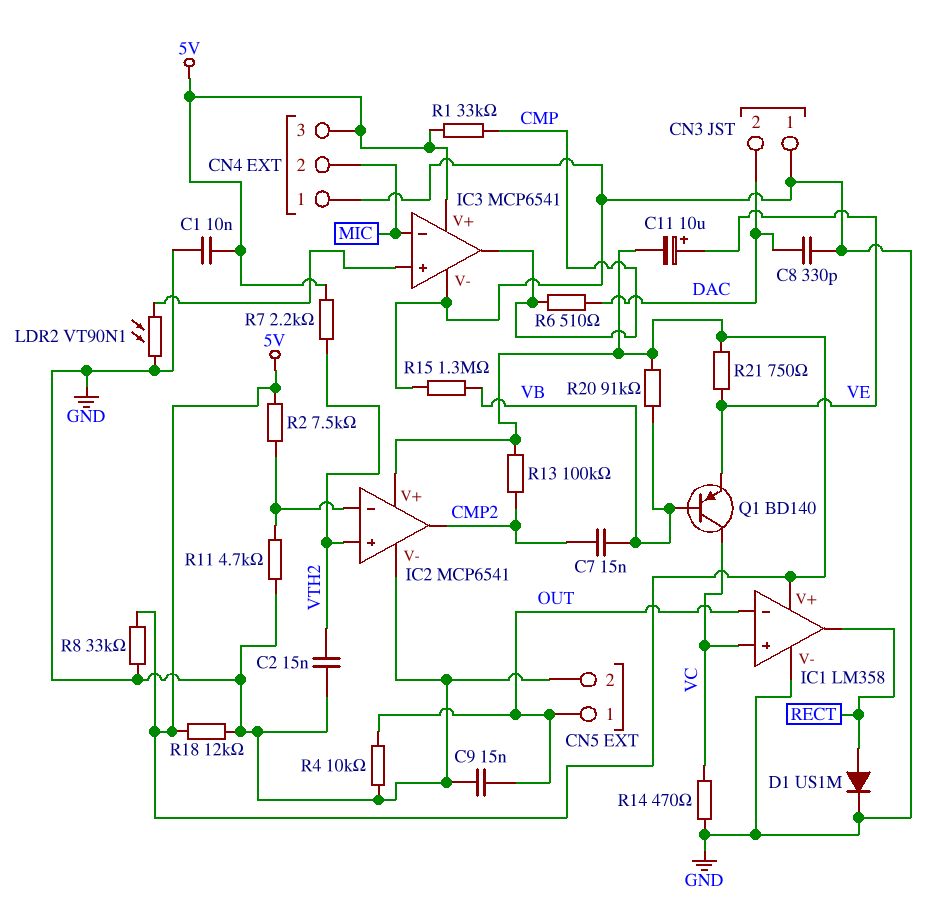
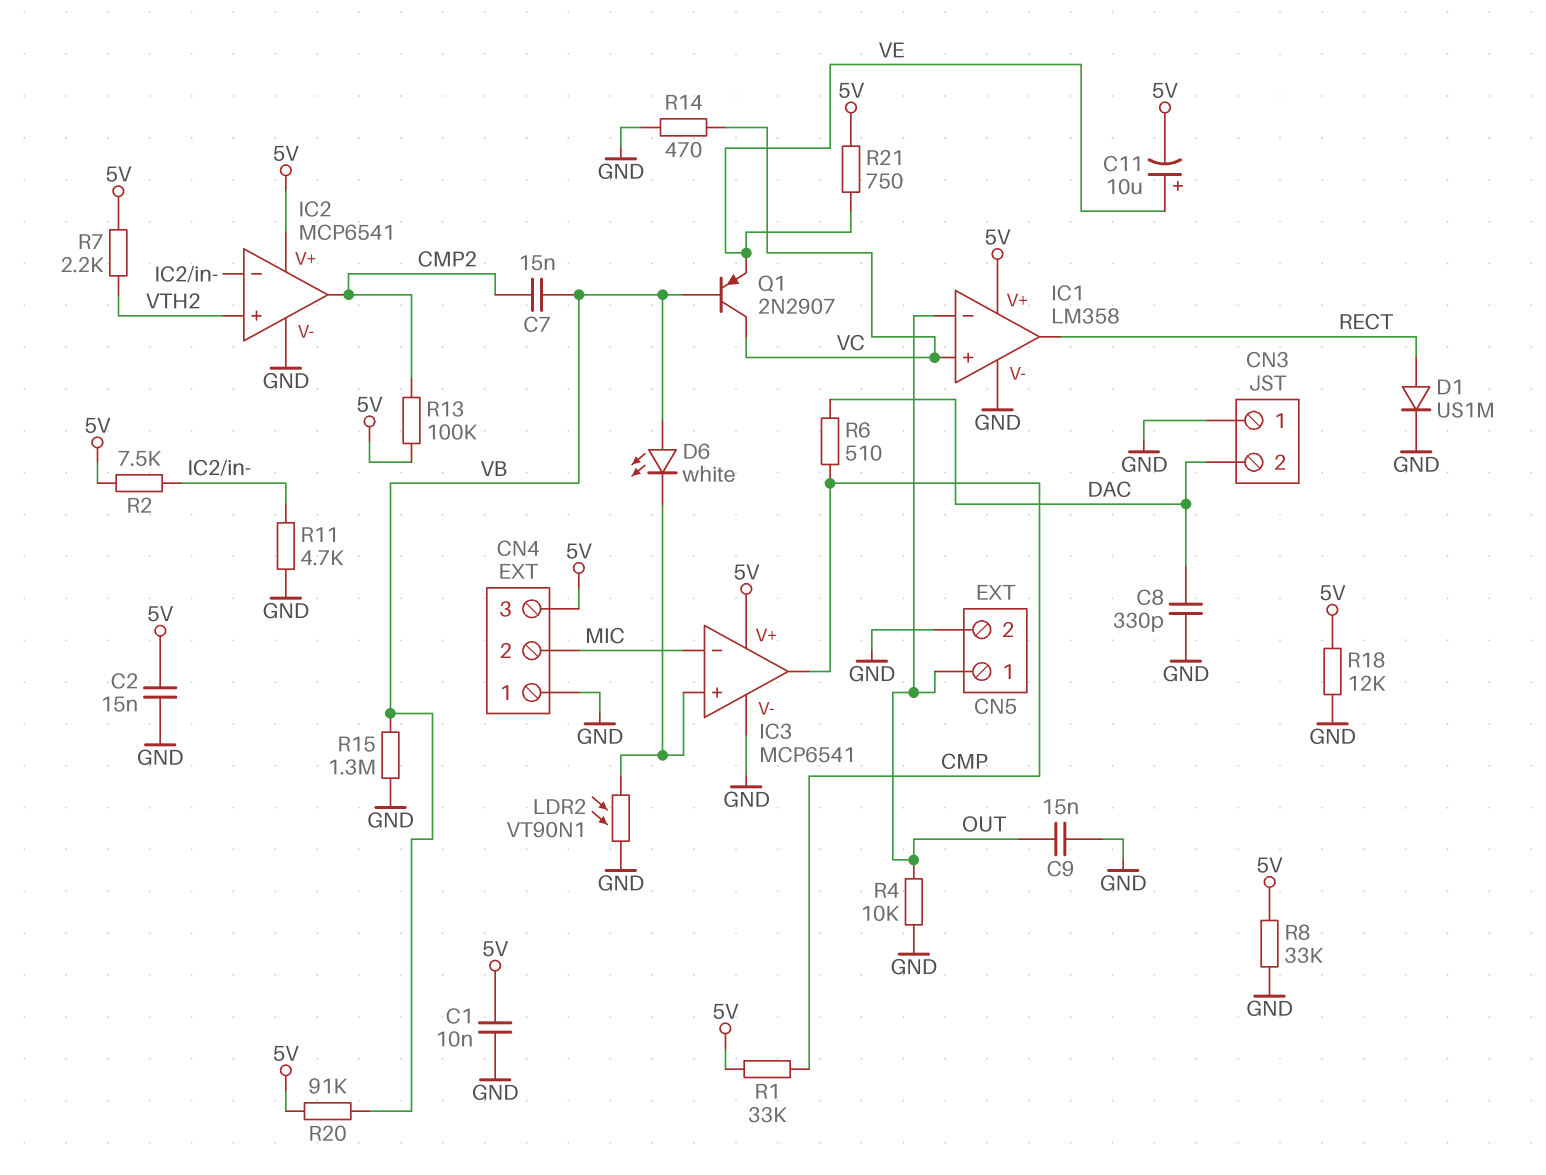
C2: 15nF (GND, VTH2) -> 15nF (5V, GND)
D6: none -> LED white (A VB, K IC3/in+)
Q1: PNP BD140 (B VB, C VC, E VE) -> PNP 2N2907 (B VB, C VC, E VE)

